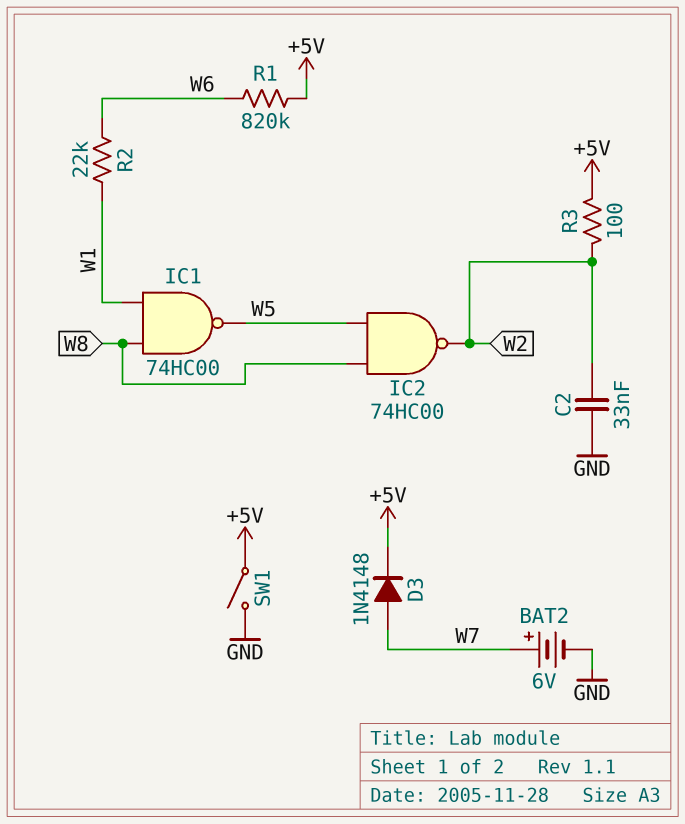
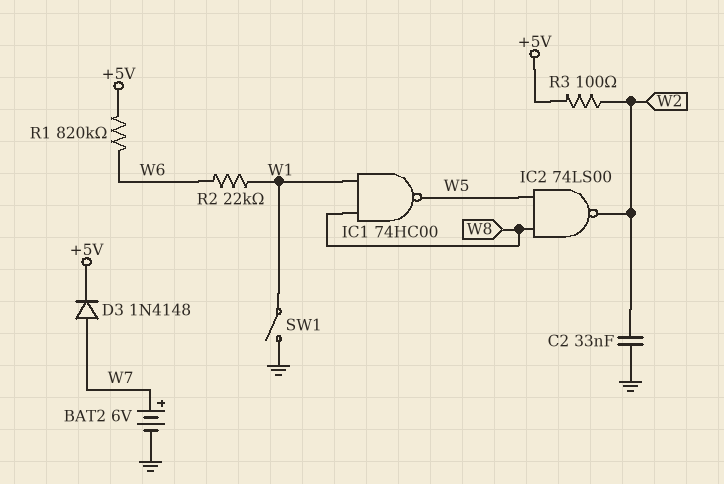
IC2: NAND 74HC00 (in W5, in W8, out W2) -> NAND 74LS00 (in W5, in W8, out W2)
SW1: switch (+5V, GND) -> switch (GND, W1)

